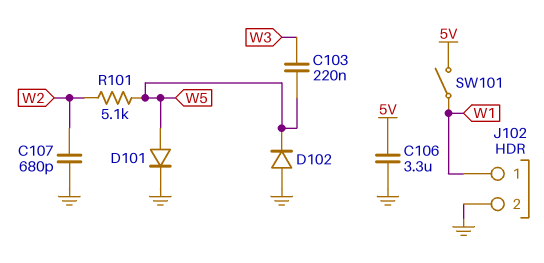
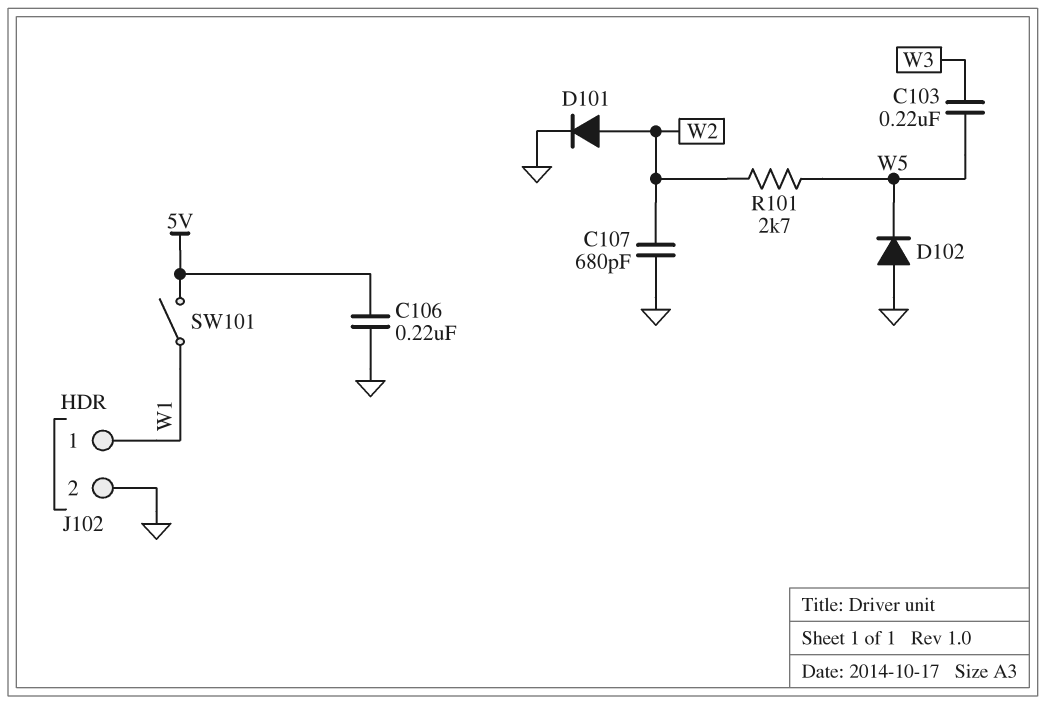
C106: 3.3uF (5V, GND) -> 220nF (5V, GND)
D101: diode (A W5, K GND) -> diode (A W2, K GND)
R101: 5.1k (W2, W5) -> 2.7k (W2, W5)

